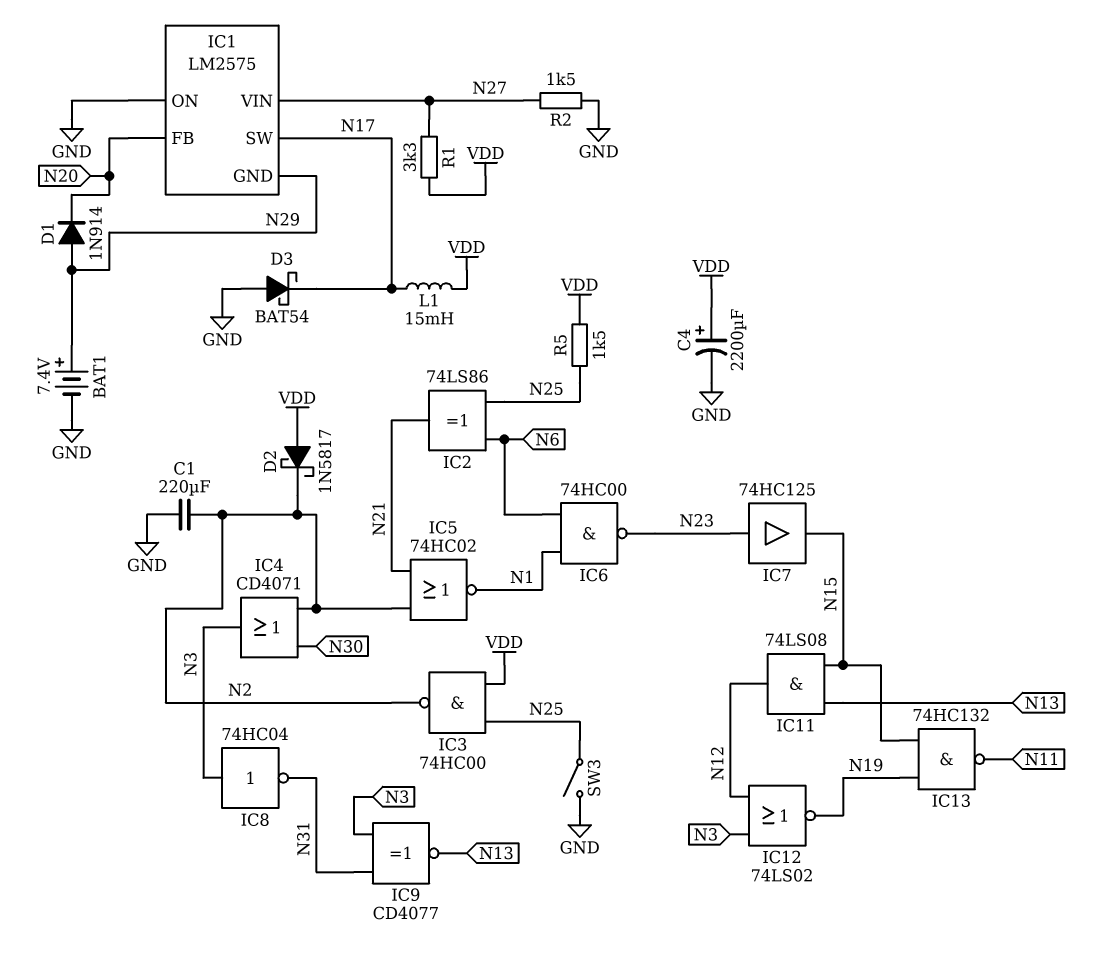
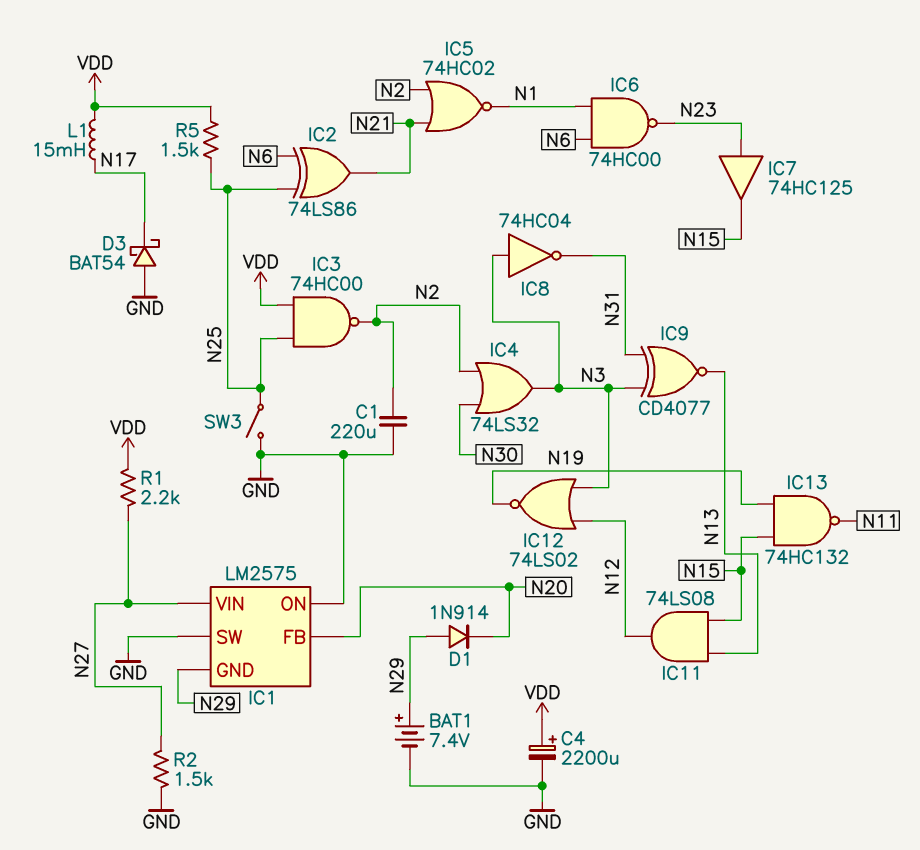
D2: schottky 1N5817 (A VDD, K N2) -> none
IC1 pin SW: N17 -> GND
IC4: OR CD4071 (in N2, in N30, out N3) -> OR 74LS32 (in N2, in N30, out N3)
R1: 3.3k (N27, VDD) -> 2.2k (N27, VDD)

